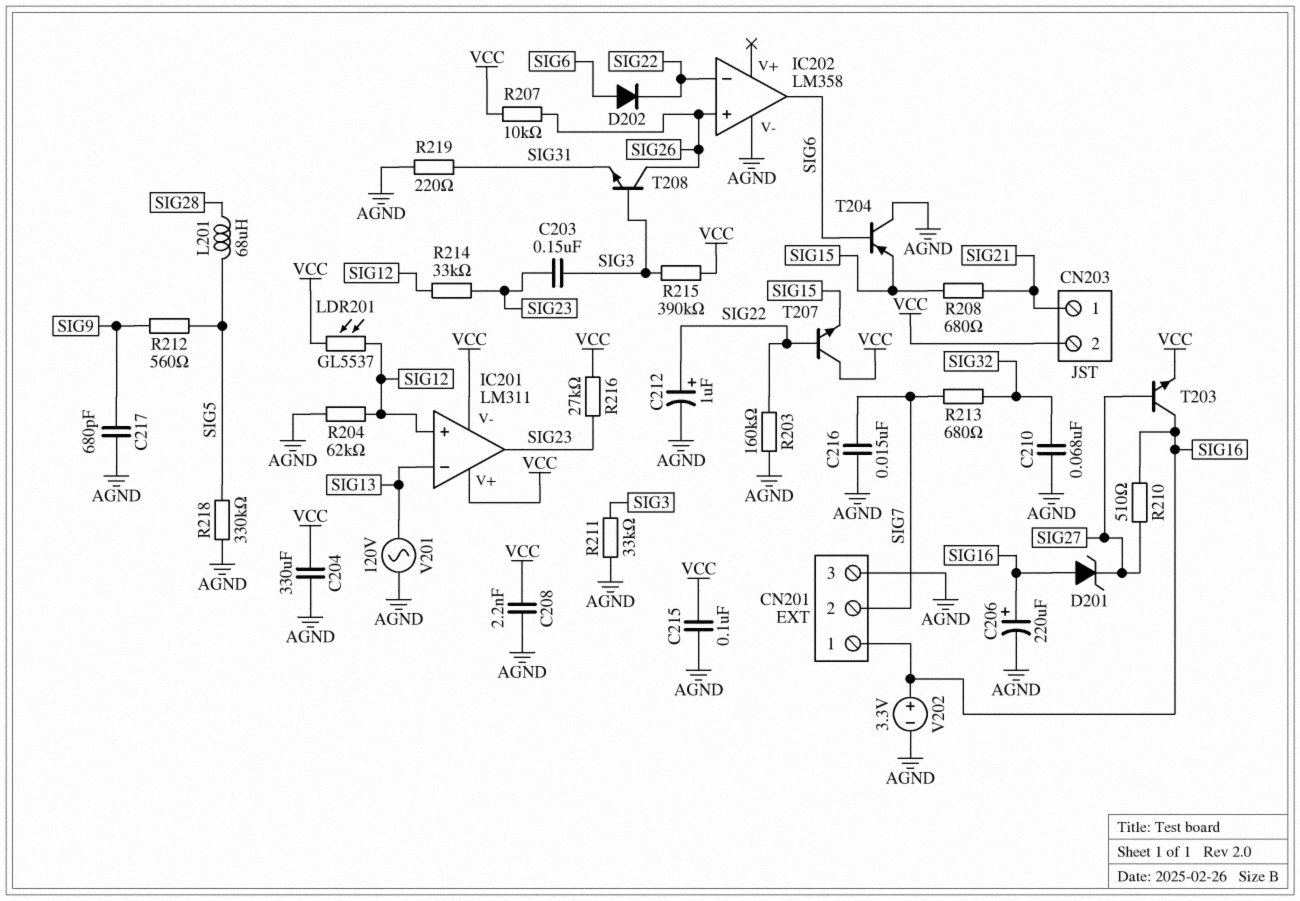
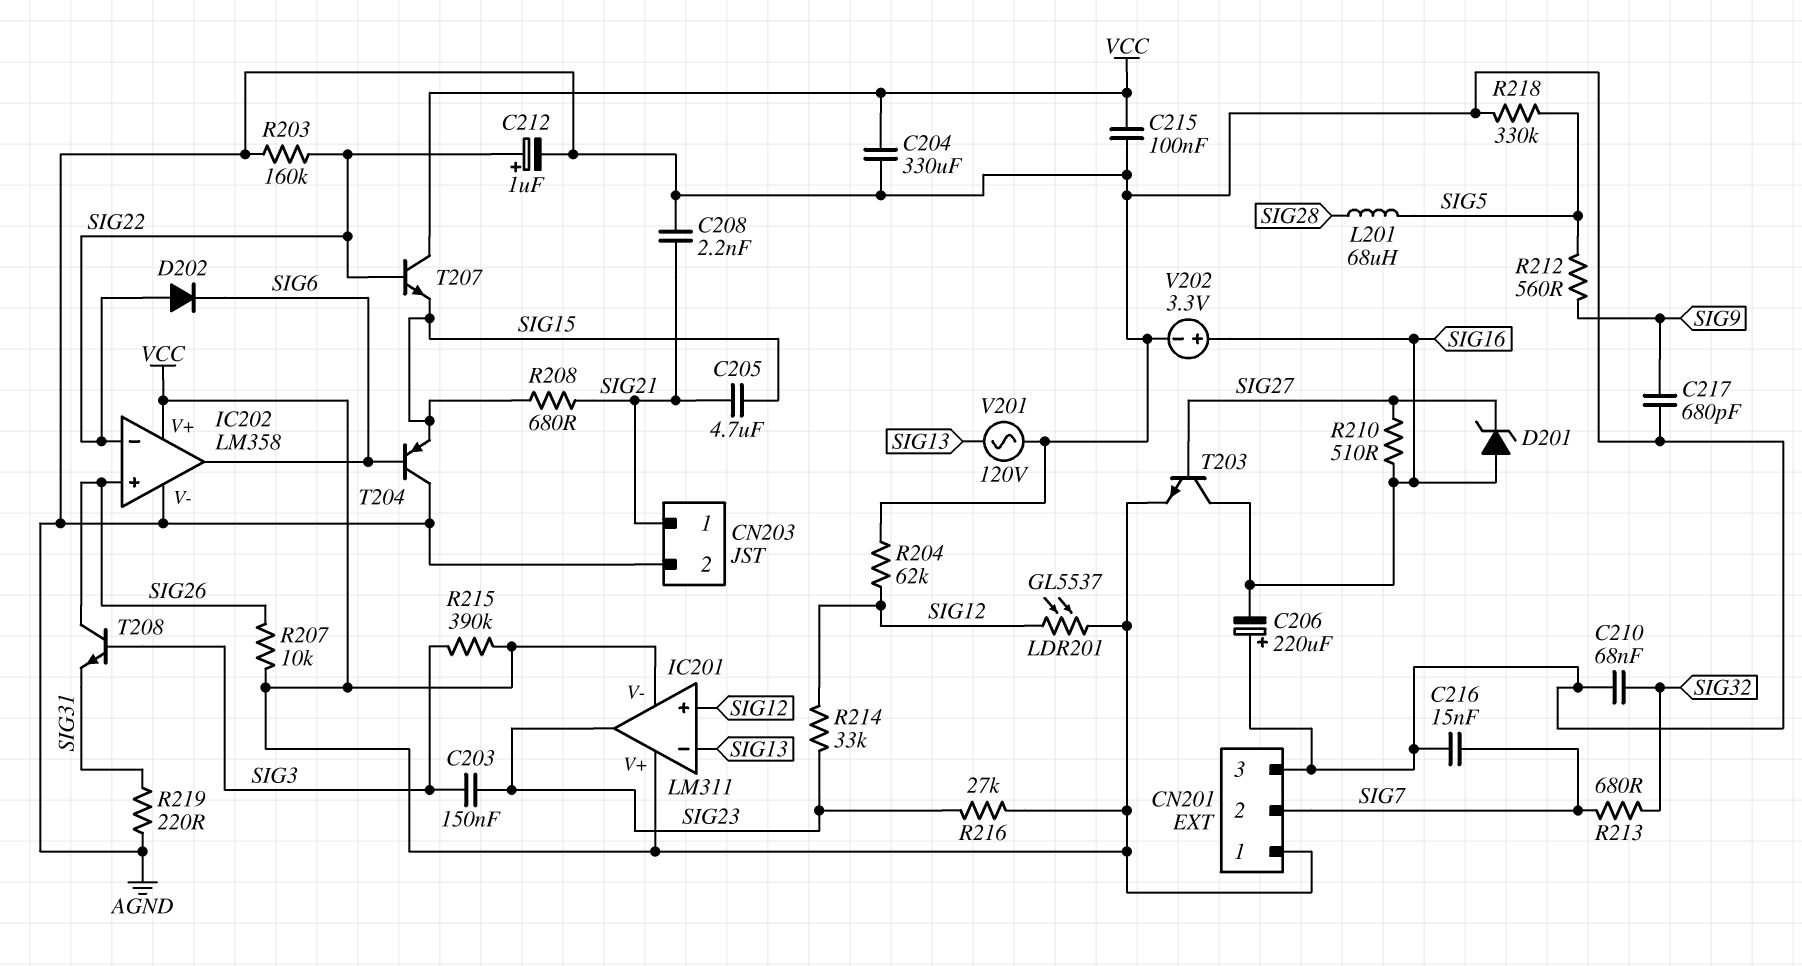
C205: none -> 4.7uF (SIG15, SIG21)
C206: 220uF (plus SIG16, minus AGND) -> 220uF (plus AGND, minus SIG16)
C208: 2.2nF (AGND, VCC) -> 2.2nF (AGND, SIG21)
CN201 pin 1: SIG16 -> VCC
CN203 pin 2: VCC -> AGND
D202: diode (A SIG6, K SIG22) -> diode (A SIG22, K SIG6)
IC202 pin V+: none -> VCC
R211: 33k (AGND, SIG3) -> none

